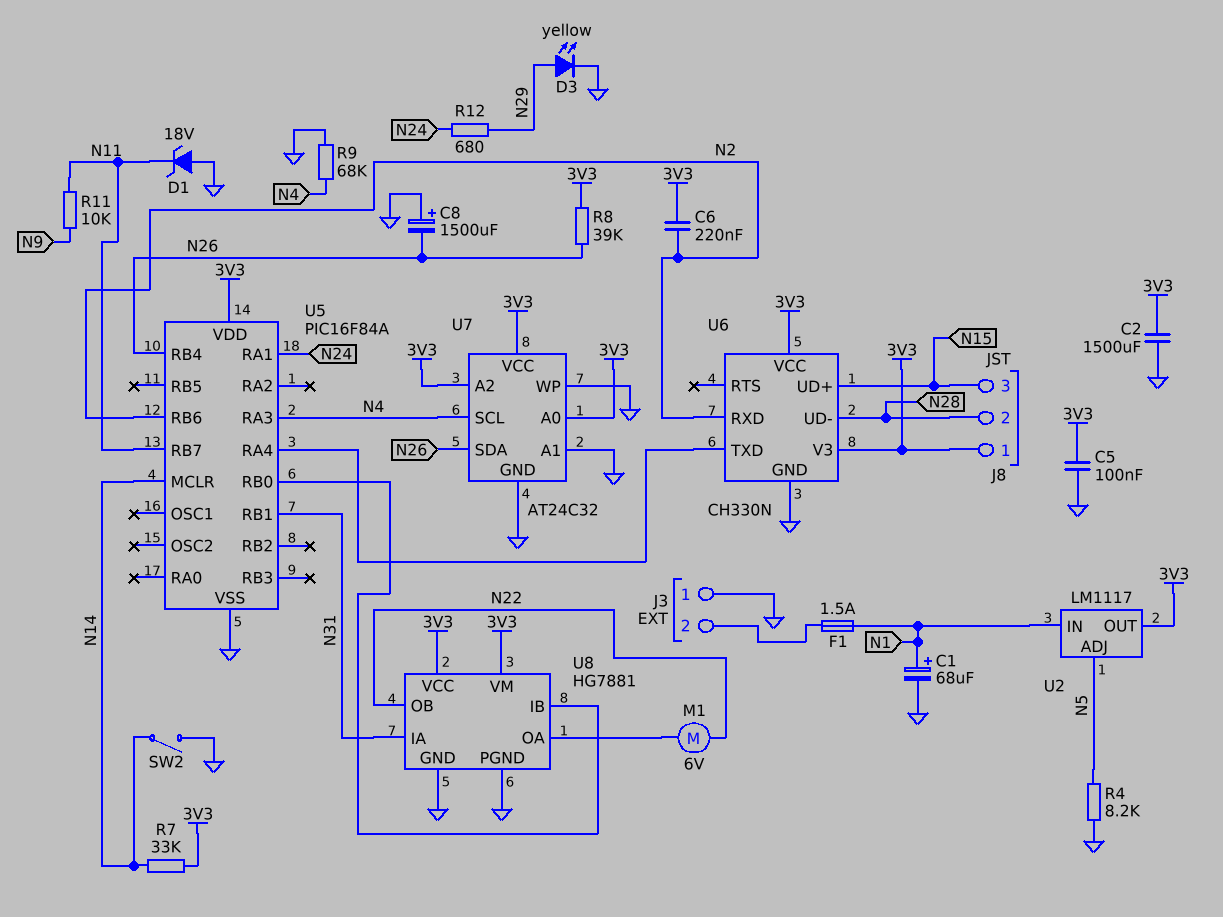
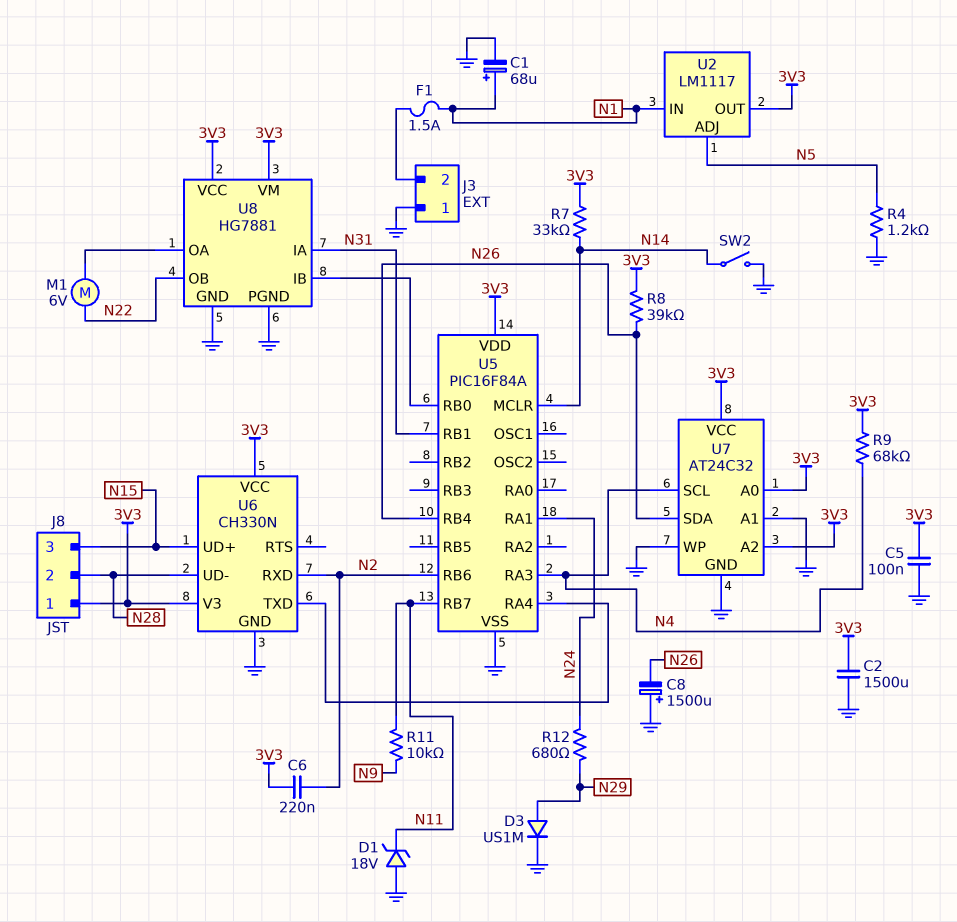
D3: LED yellow (A N29, K GND) -> diode US1M (A N29, K GND)
R4: 8.2k (GND, N5) -> 1.2k (GND, N5)
R9: 68k (GND, N4) -> 68k (3V3, N4)

